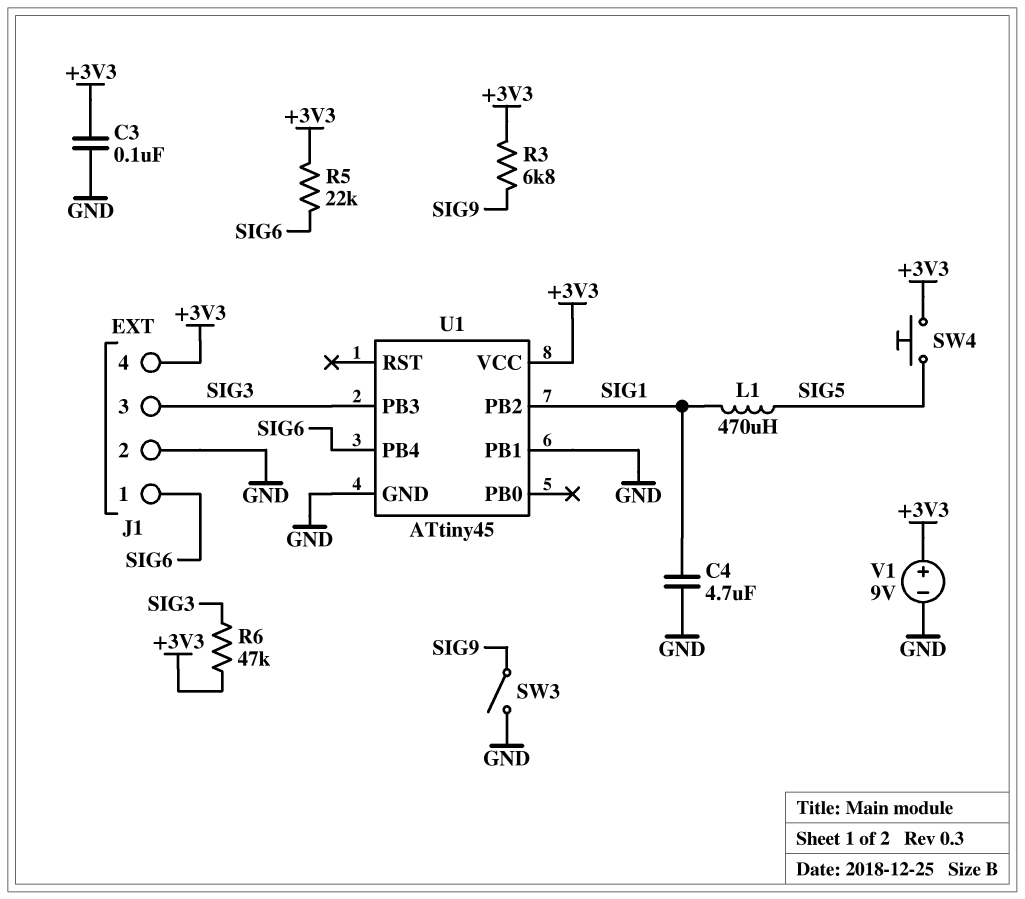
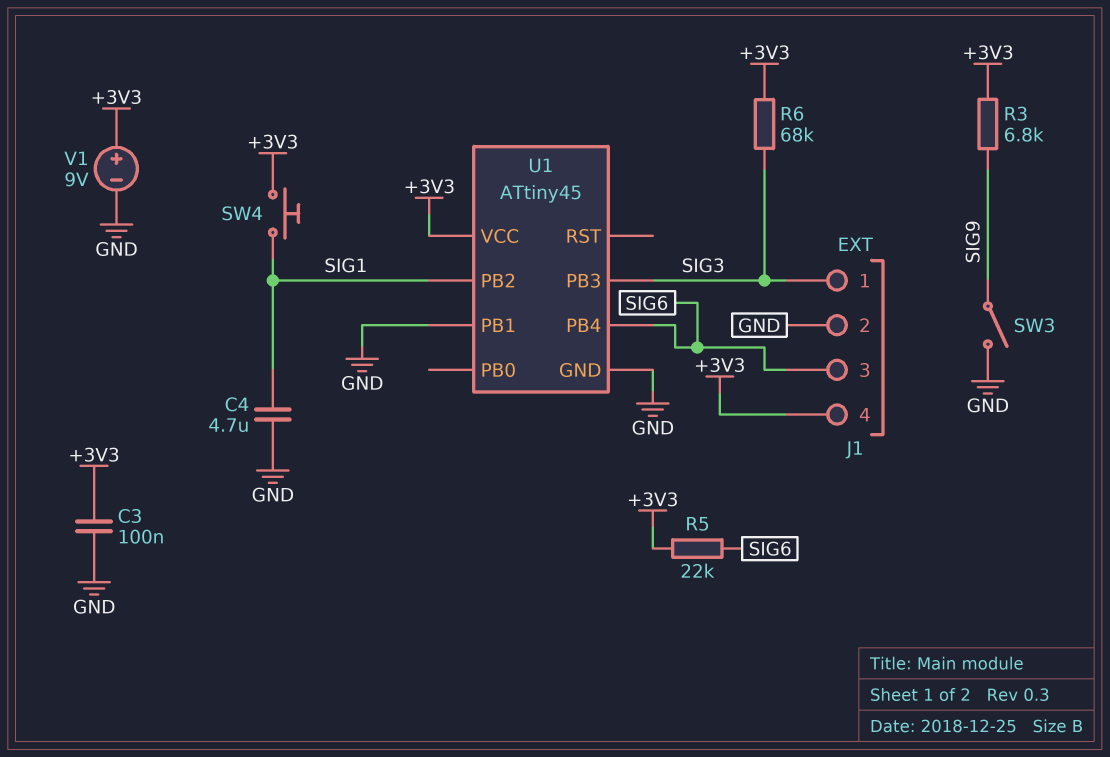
J1 pin 1: SIG6 -> SIG3
J1 pin 3: SIG3 -> SIG6
L1: 470uH (SIG1, SIG5) -> none
R6: 47k (+3V3, SIG3) -> 68k (+3V3, SIG3)
SW4: button (+3V3, SIG5) -> button (+3V3, SIG1)

